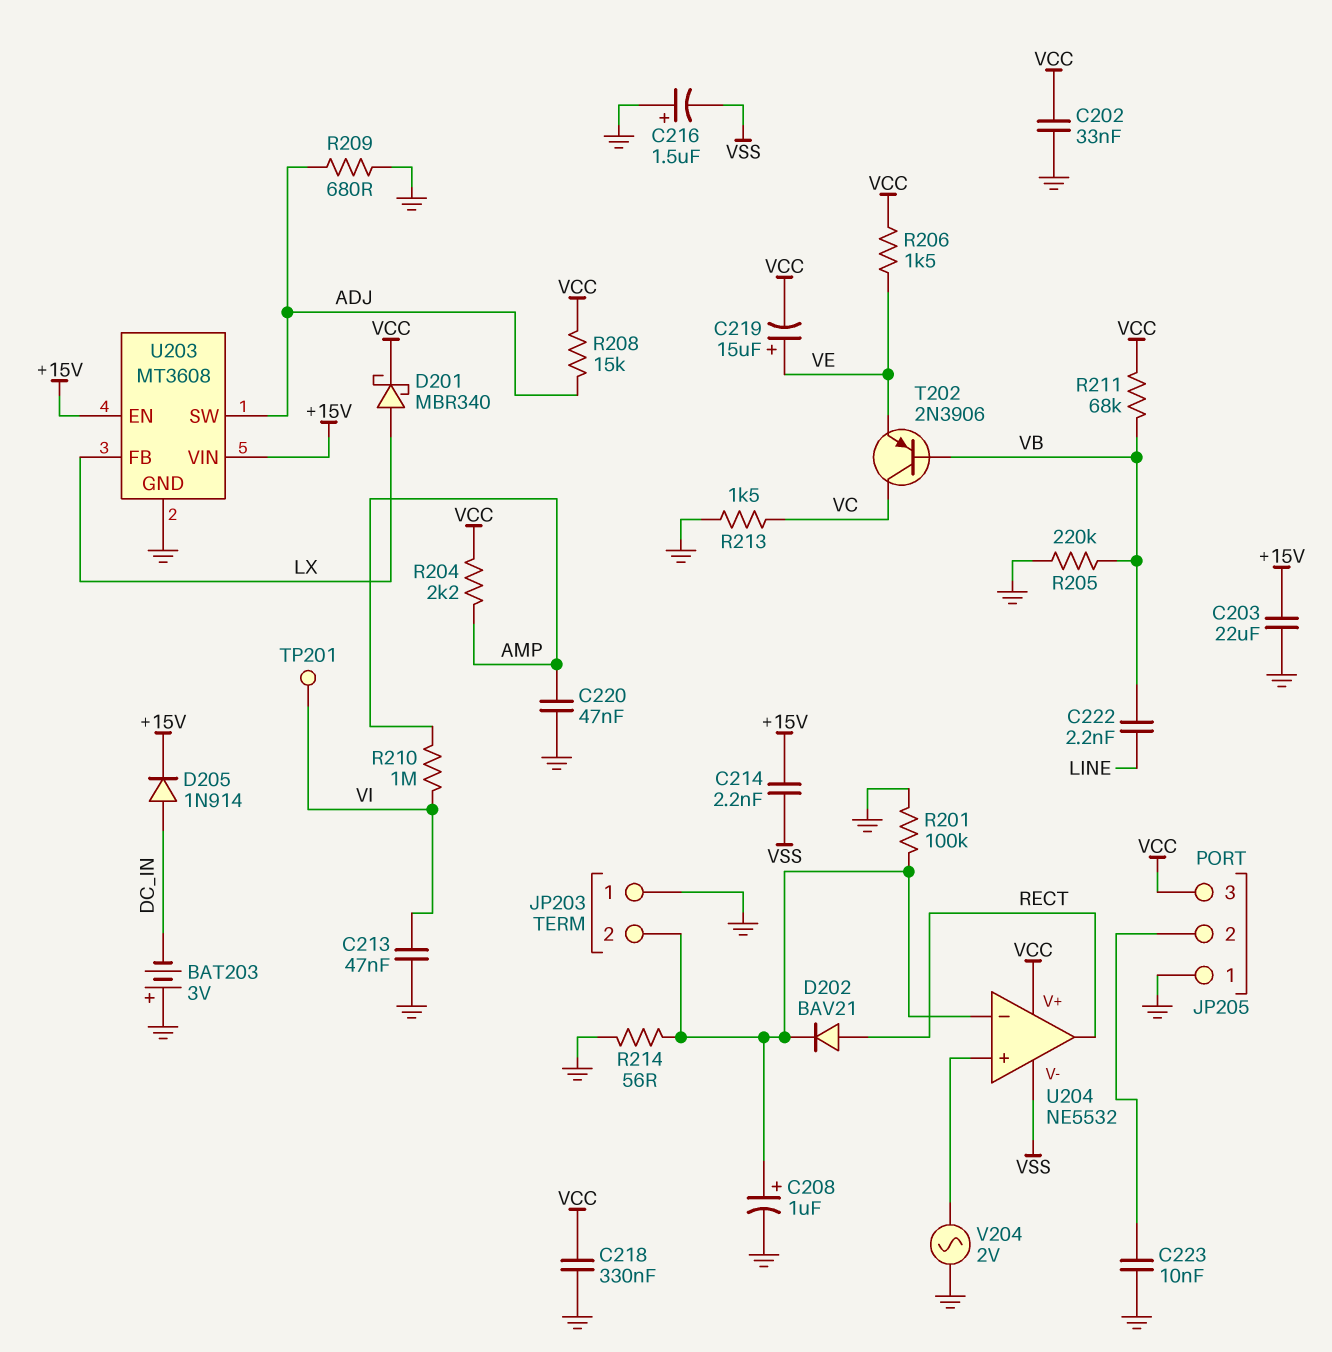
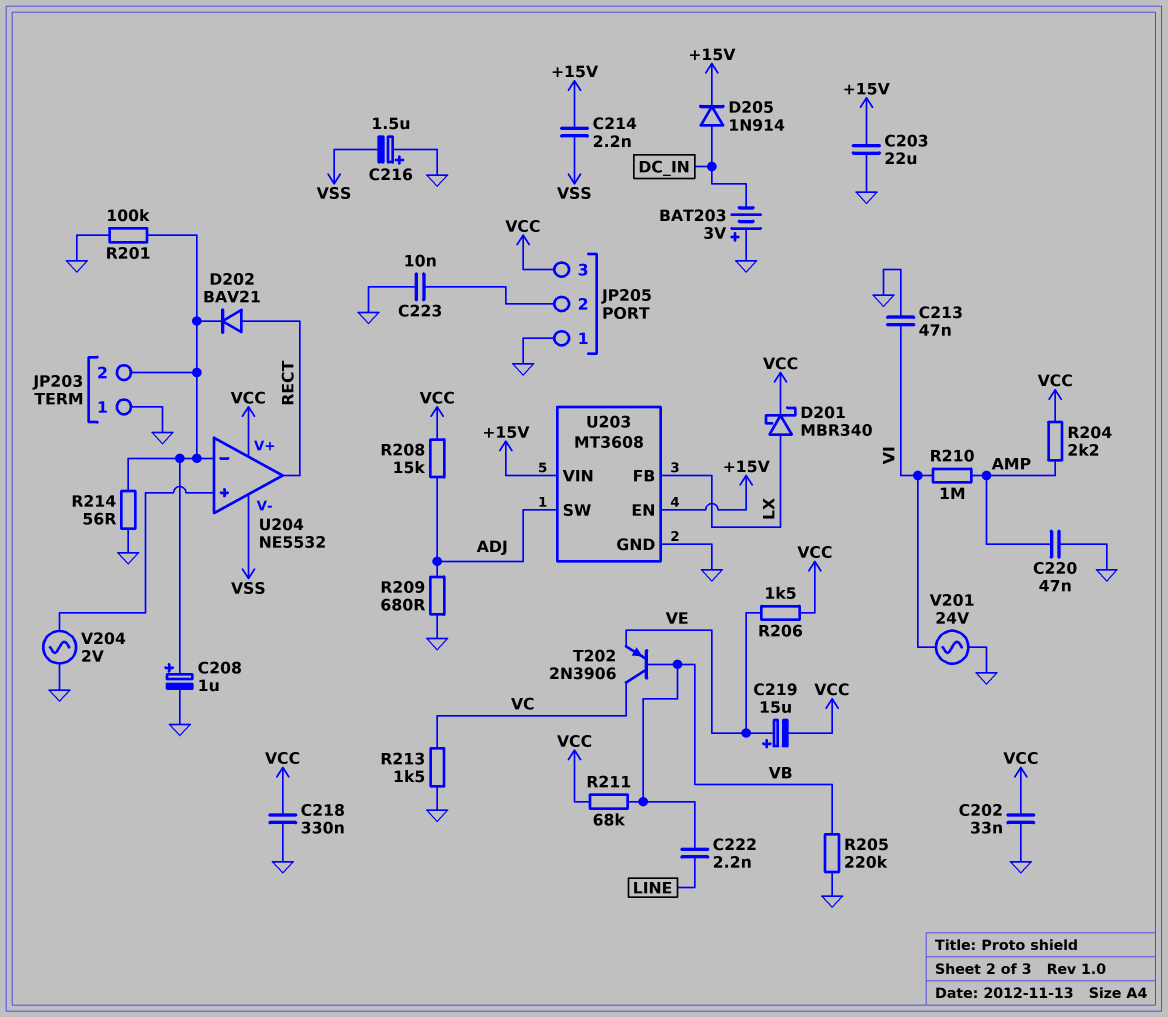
TP201: test point (VI) -> none
V201: none -> AC 24V (GND, VI)

